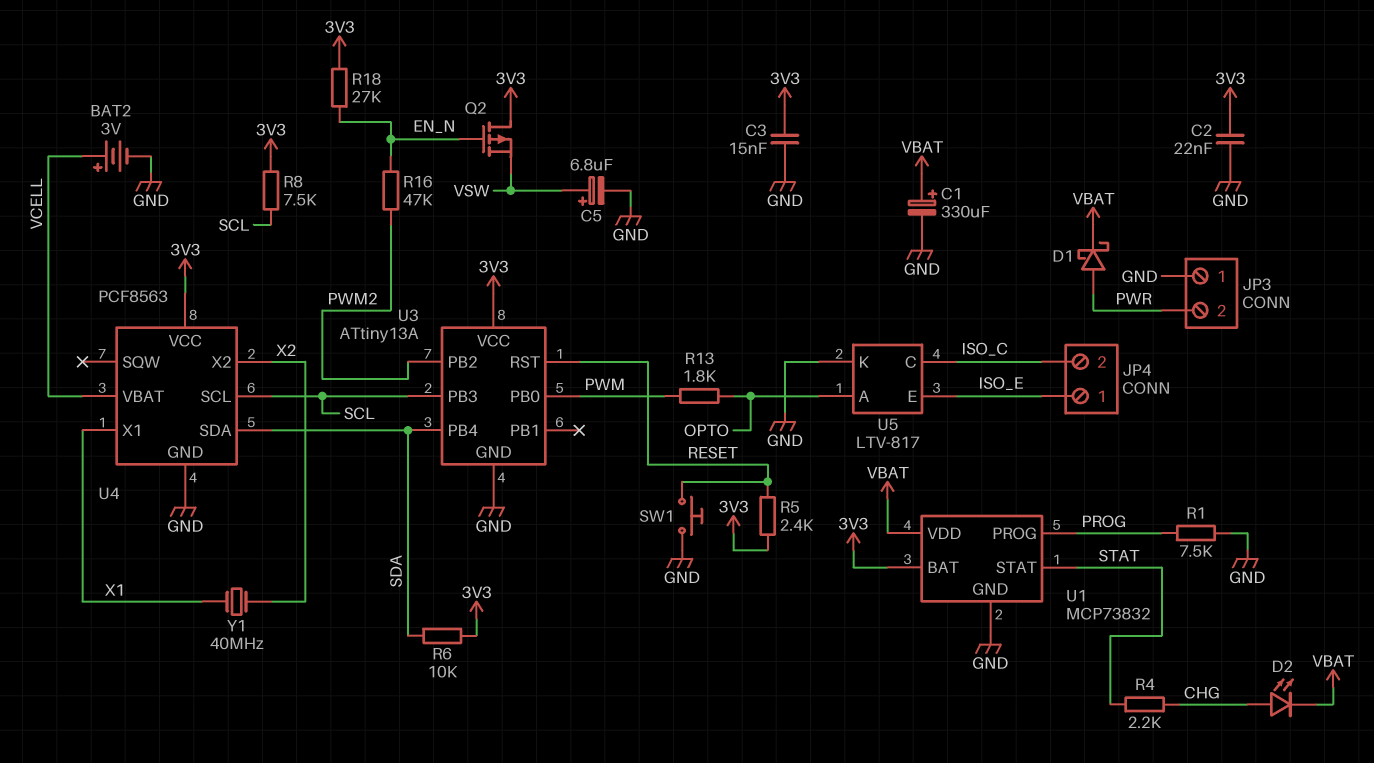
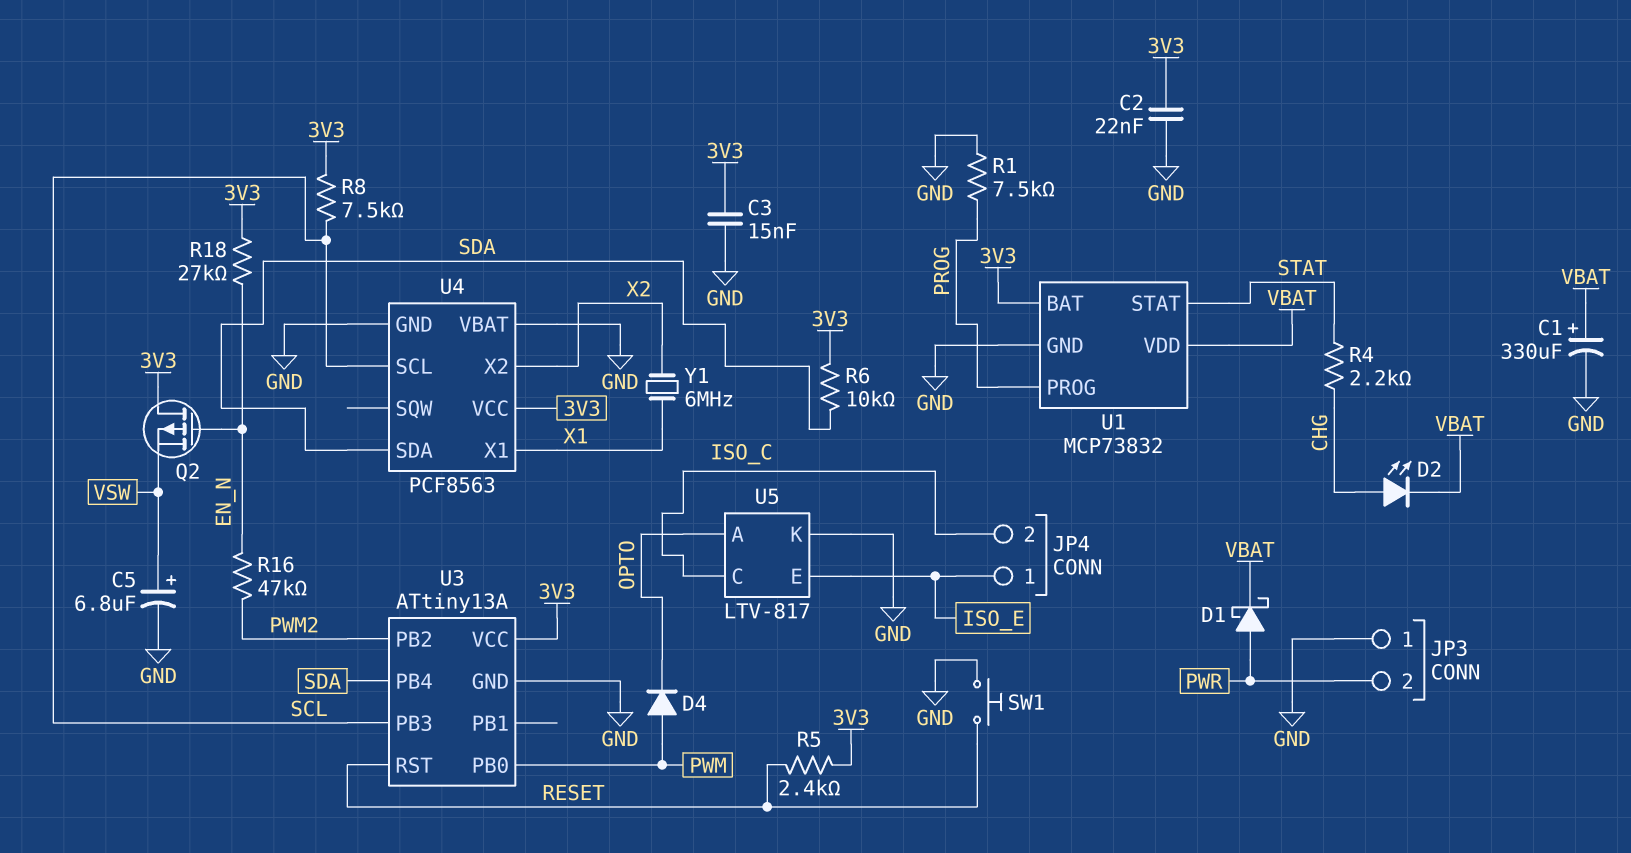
BAT2: 3V (plus VCELL, minus GND) -> none
D4: none -> diode (A PWM, K OPTO)
R13: 1.8k (OPTO, PWM) -> none
U4 pin VBAT: VCELL -> GND
Y1: 40MHz (X1, X2) -> 6MHz (X1, X2)

